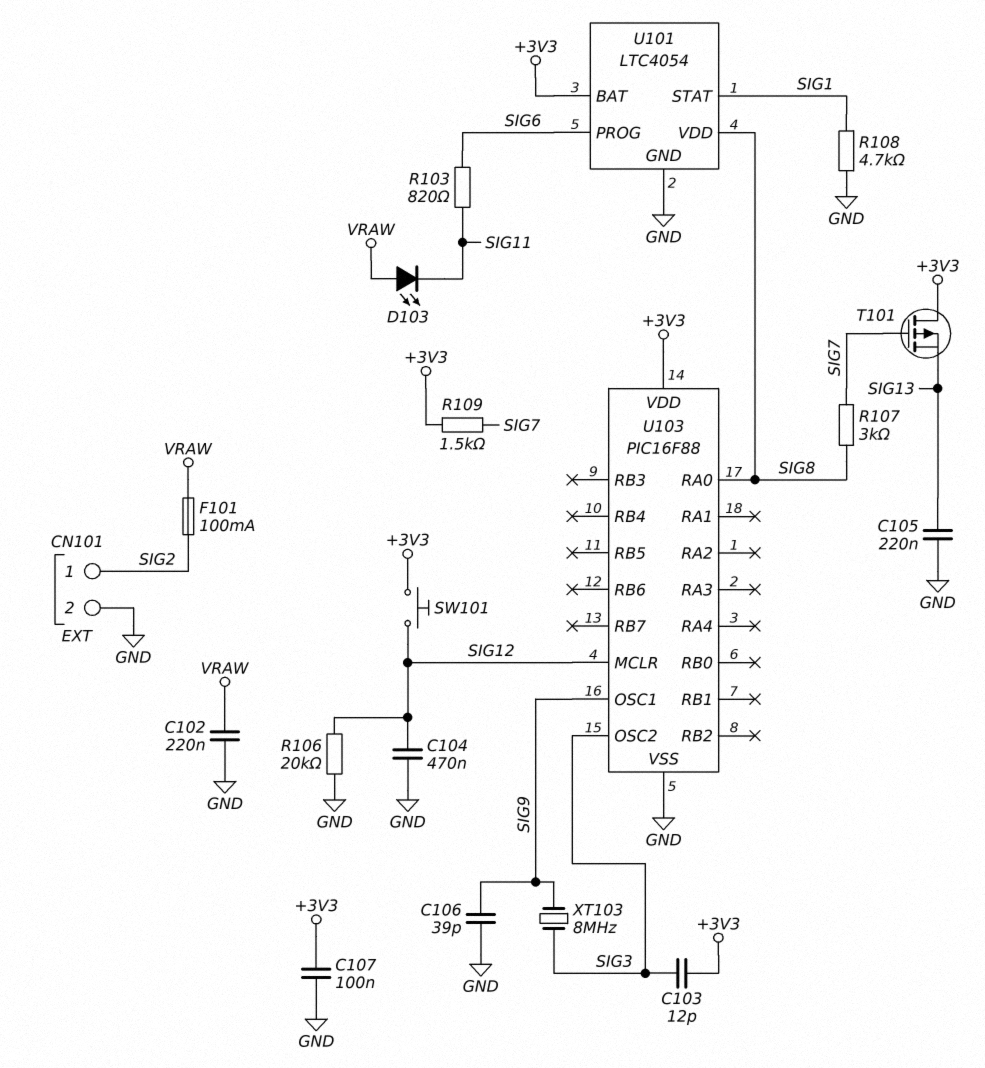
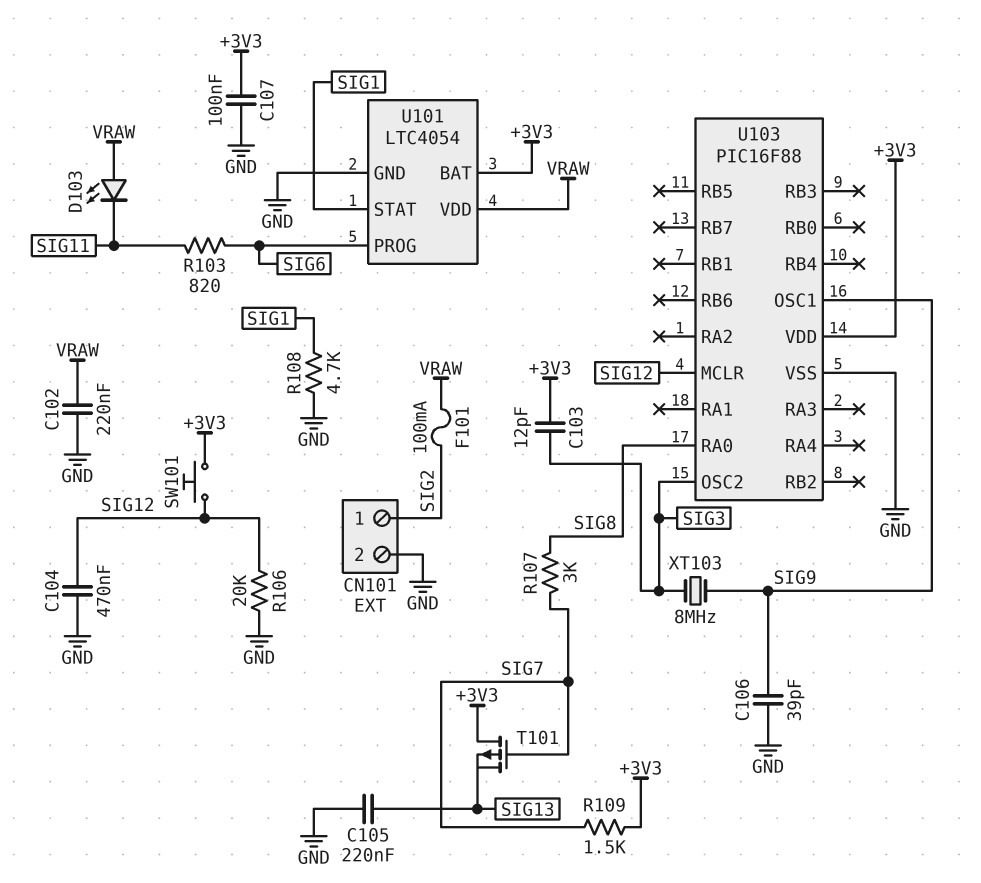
U101 pin VDD: SIG8 -> VRAW

